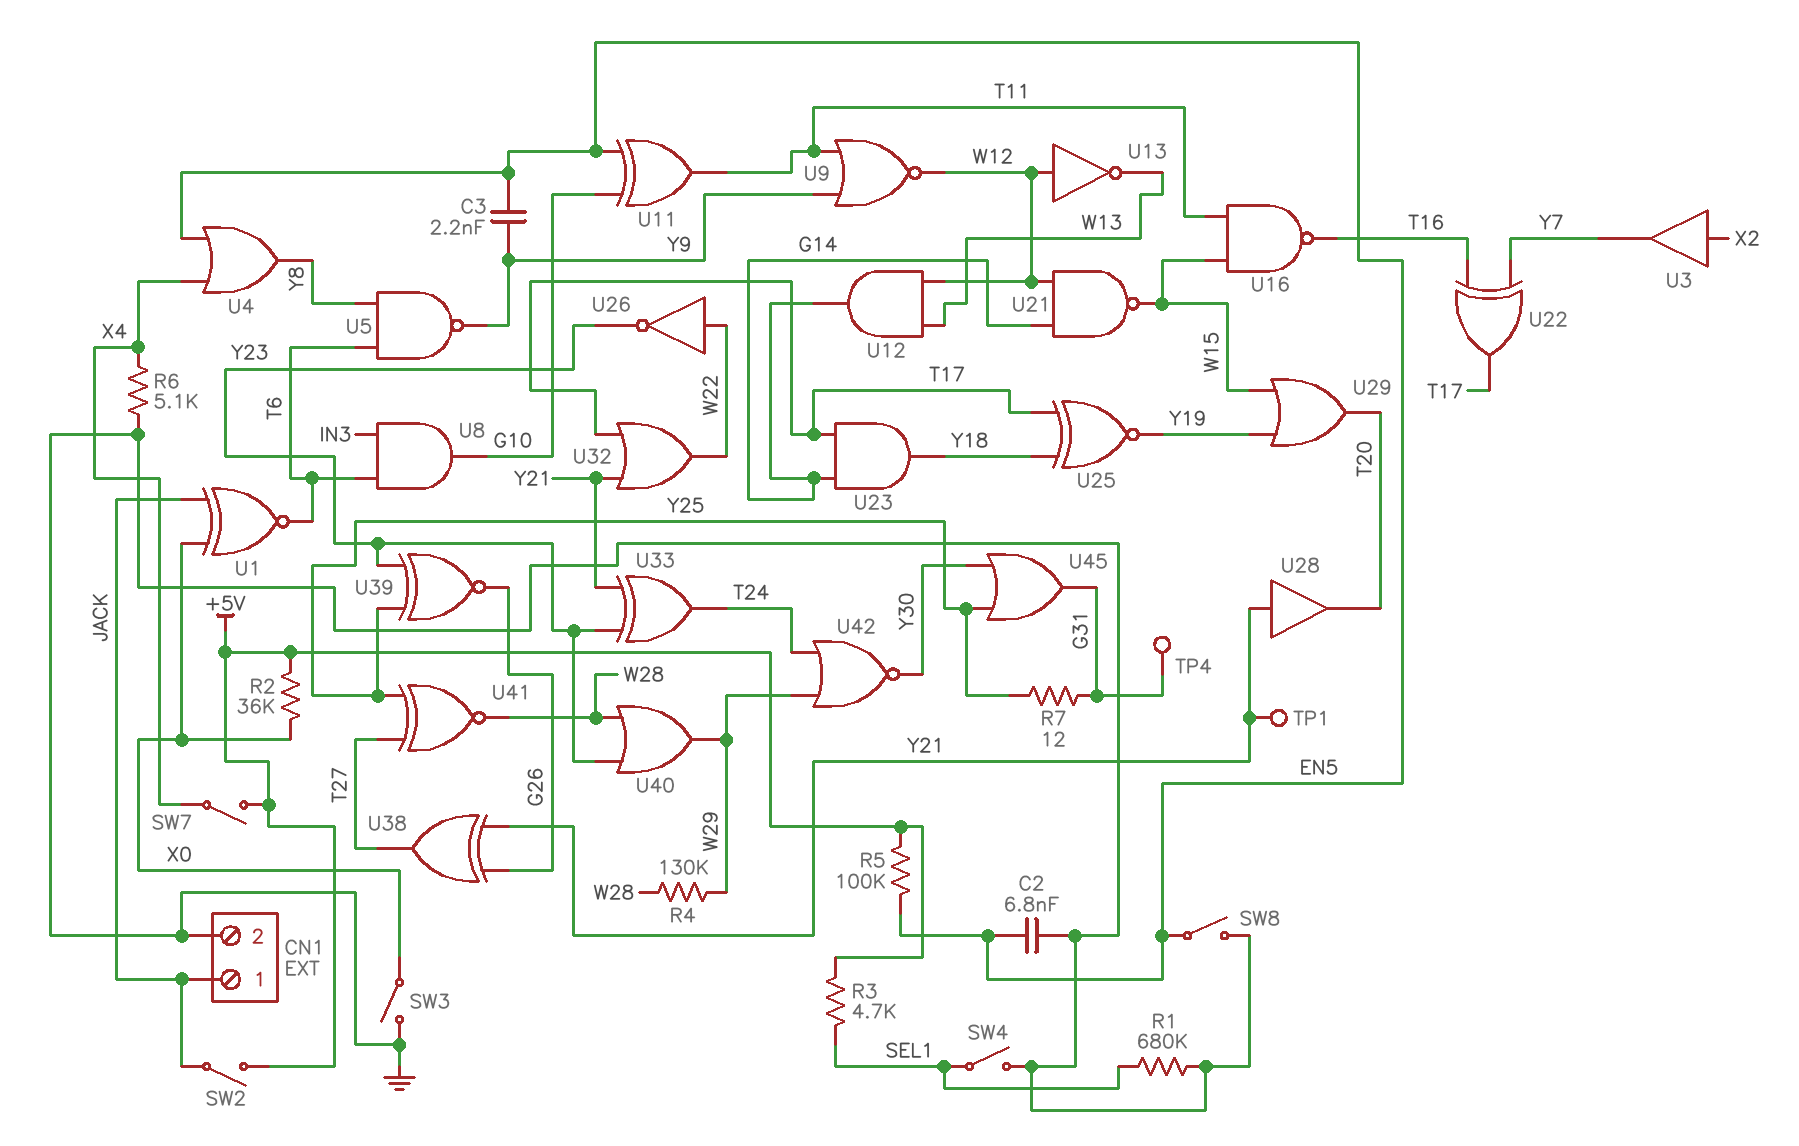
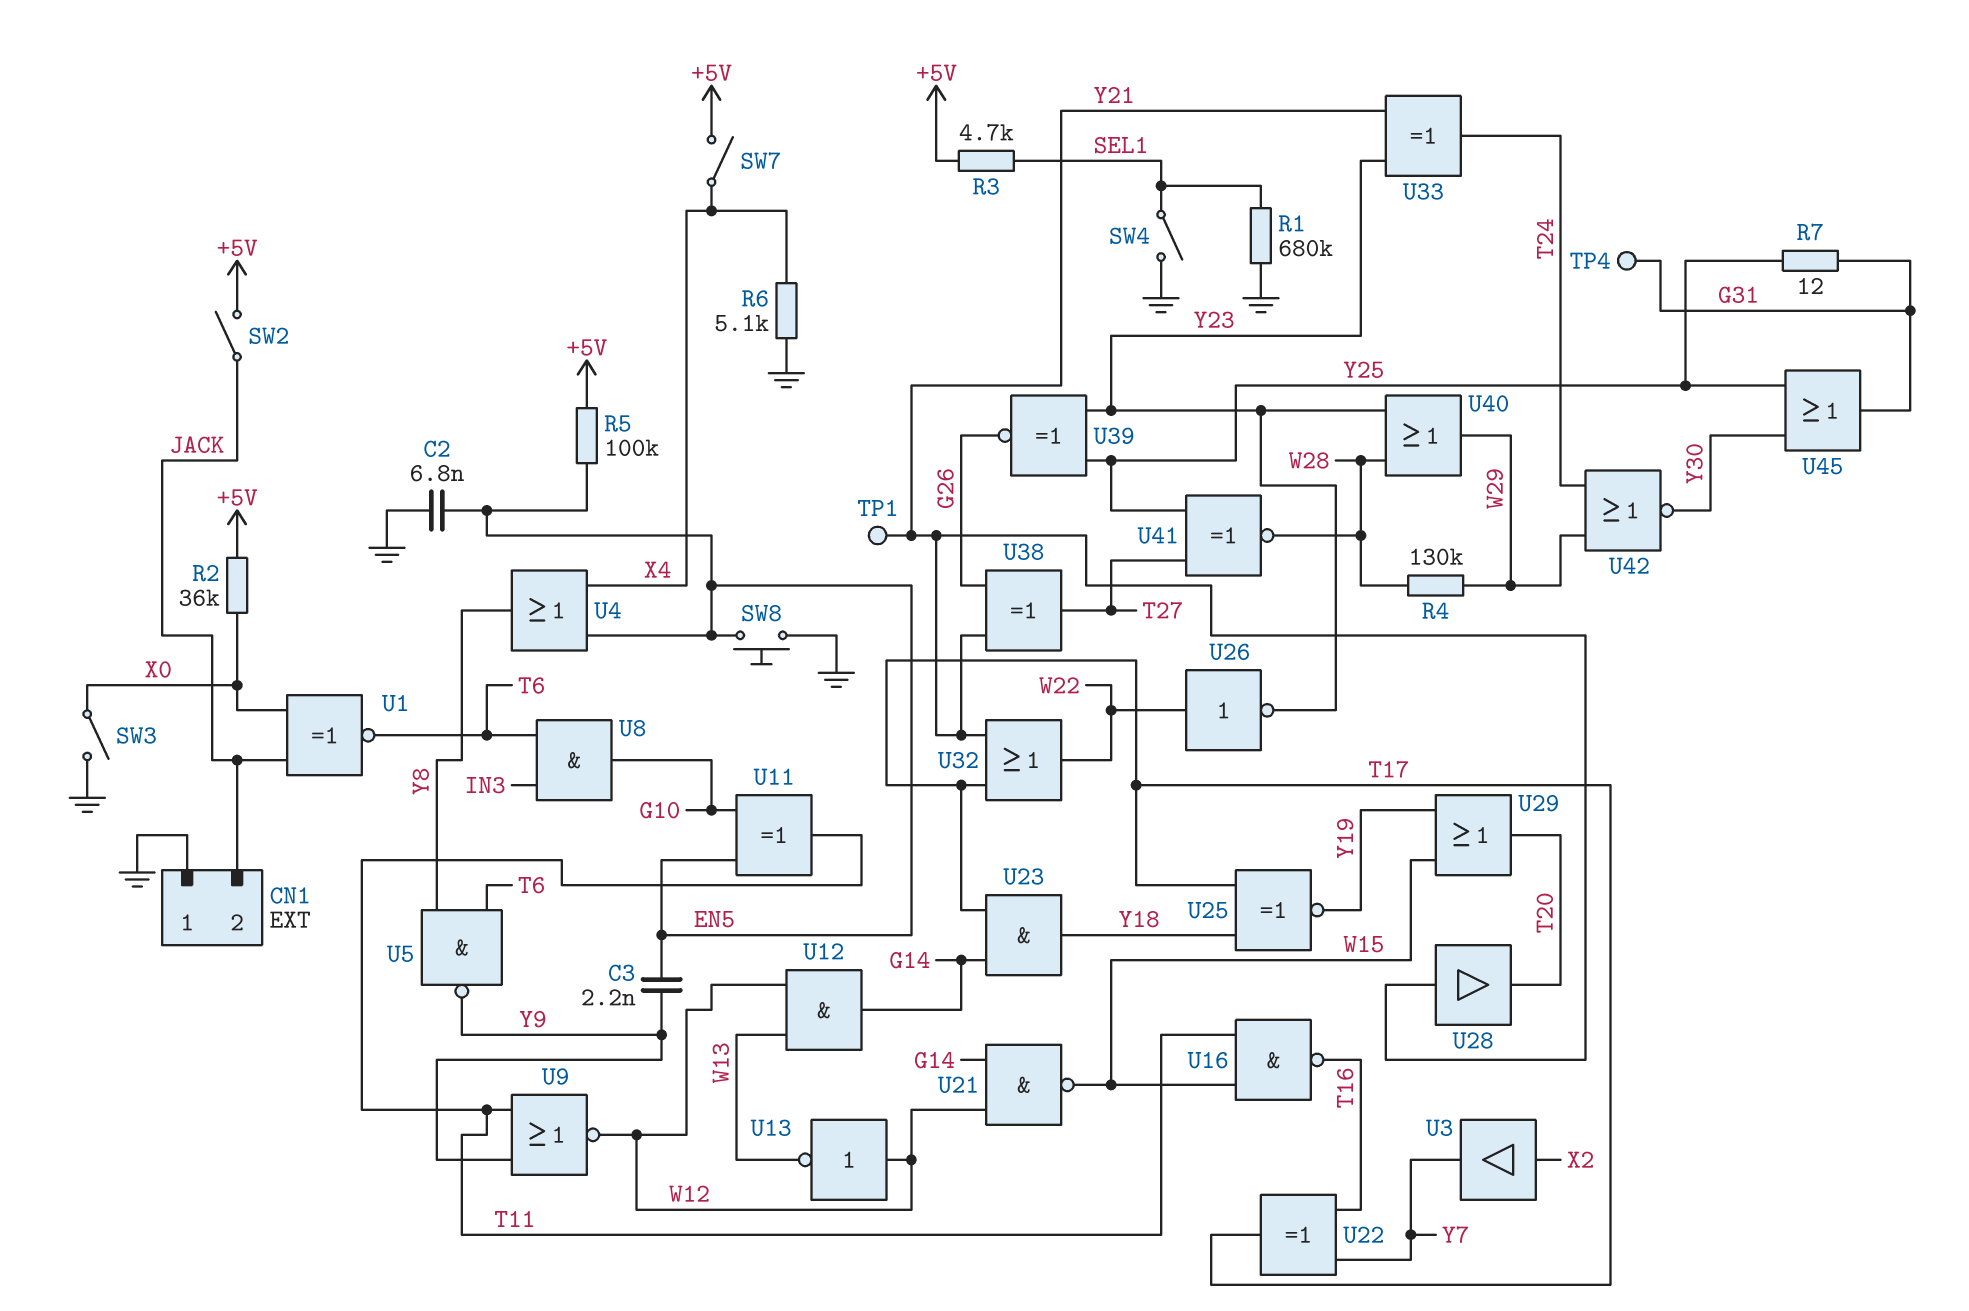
CN1 pin 1: JACK -> GND
CN1 pin 2: GND -> JACK
SW8: switch (EN5, GND) -> button (EN5, GND)

